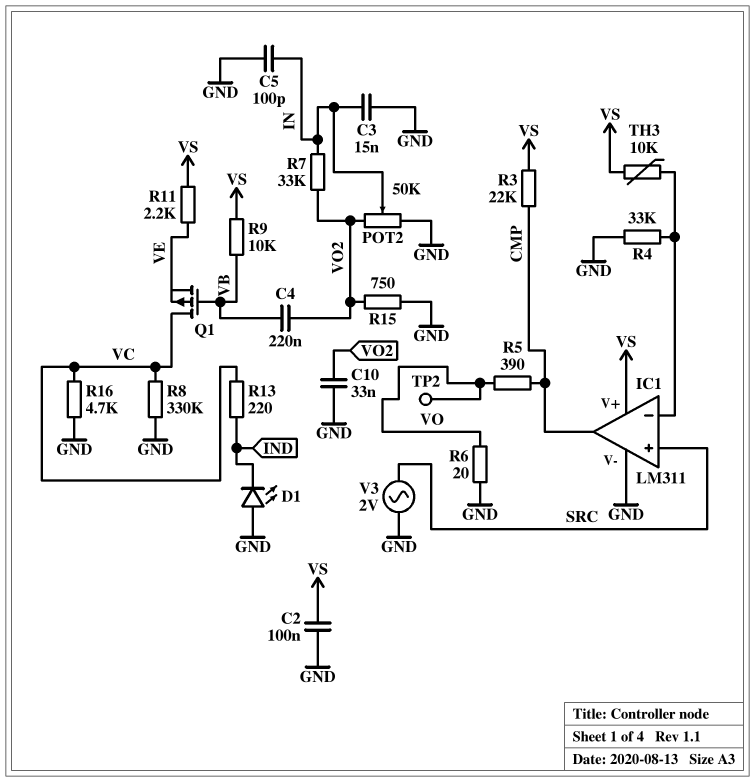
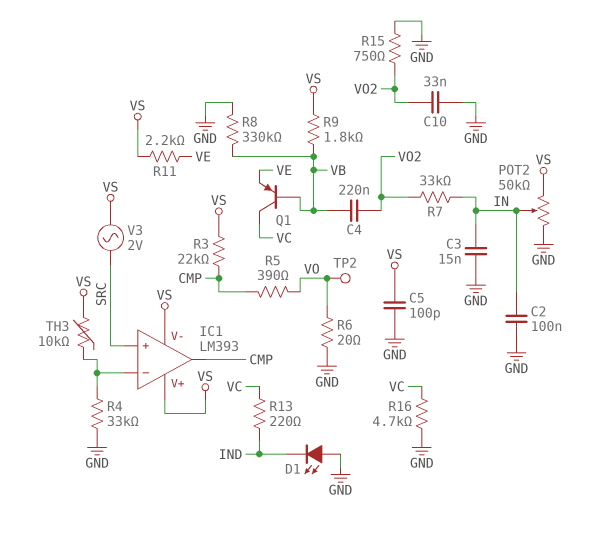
C2: 100nF (GND, VS) -> 100nF (GND, IN)
C5: 100pF (GND, IN) -> 100pF (GND, VS)
IC1: LM311 -> LM393
IC1 pin V-: GND -> VS
POT2: 50k (GND, VO2, wiper IN) -> 50k (GND, VS, wiper IN)
Q1: PMOS (G VB, D VC, S VE) -> PNP (B VB, C VC, E VE)
R8: 330k (GND, VC) -> 330k (GND, VB)
R9: 10k (VB, VS) -> 1.8k (VB, VS)
V3: AC 2V (GND, SRC) -> AC 2V (SRC, VS)

